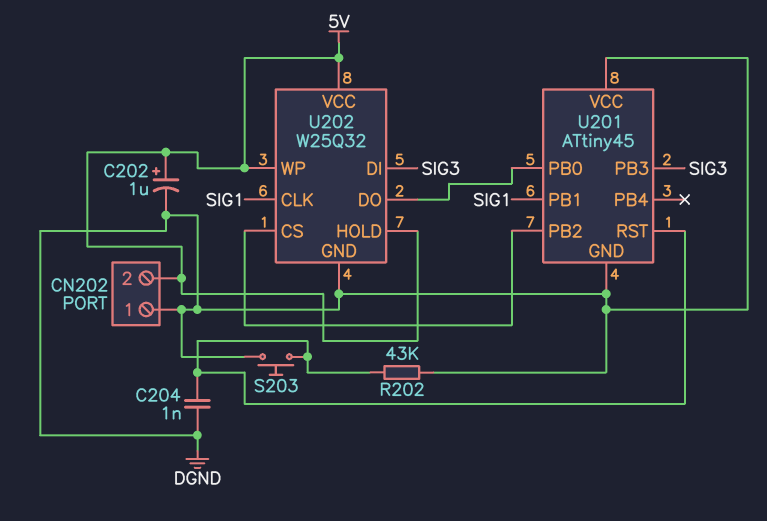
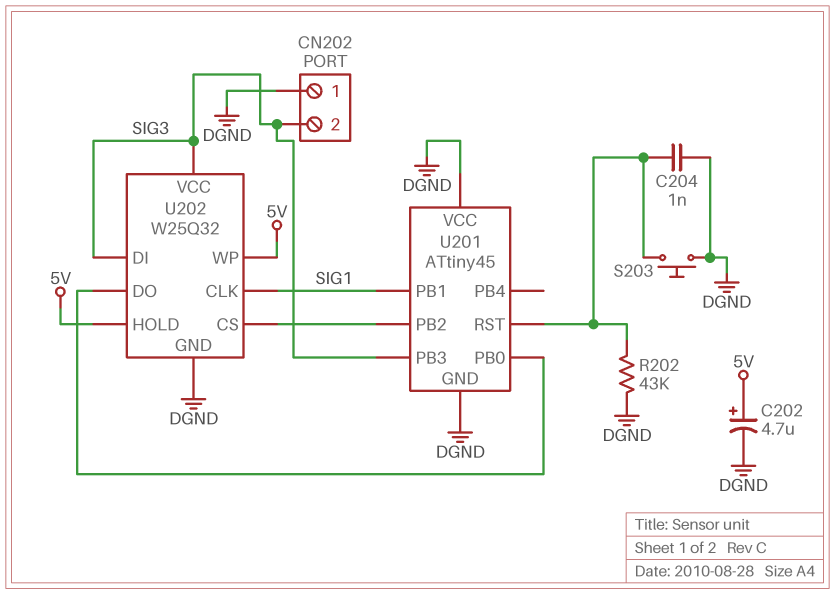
C202: 1uF (plus 5V, minus DGND) -> 4.7uF (plus 5V, minus DGND)
CN202 pin 2: 5V -> SIG3
U202 pin VCC: 5V -> SIG3

